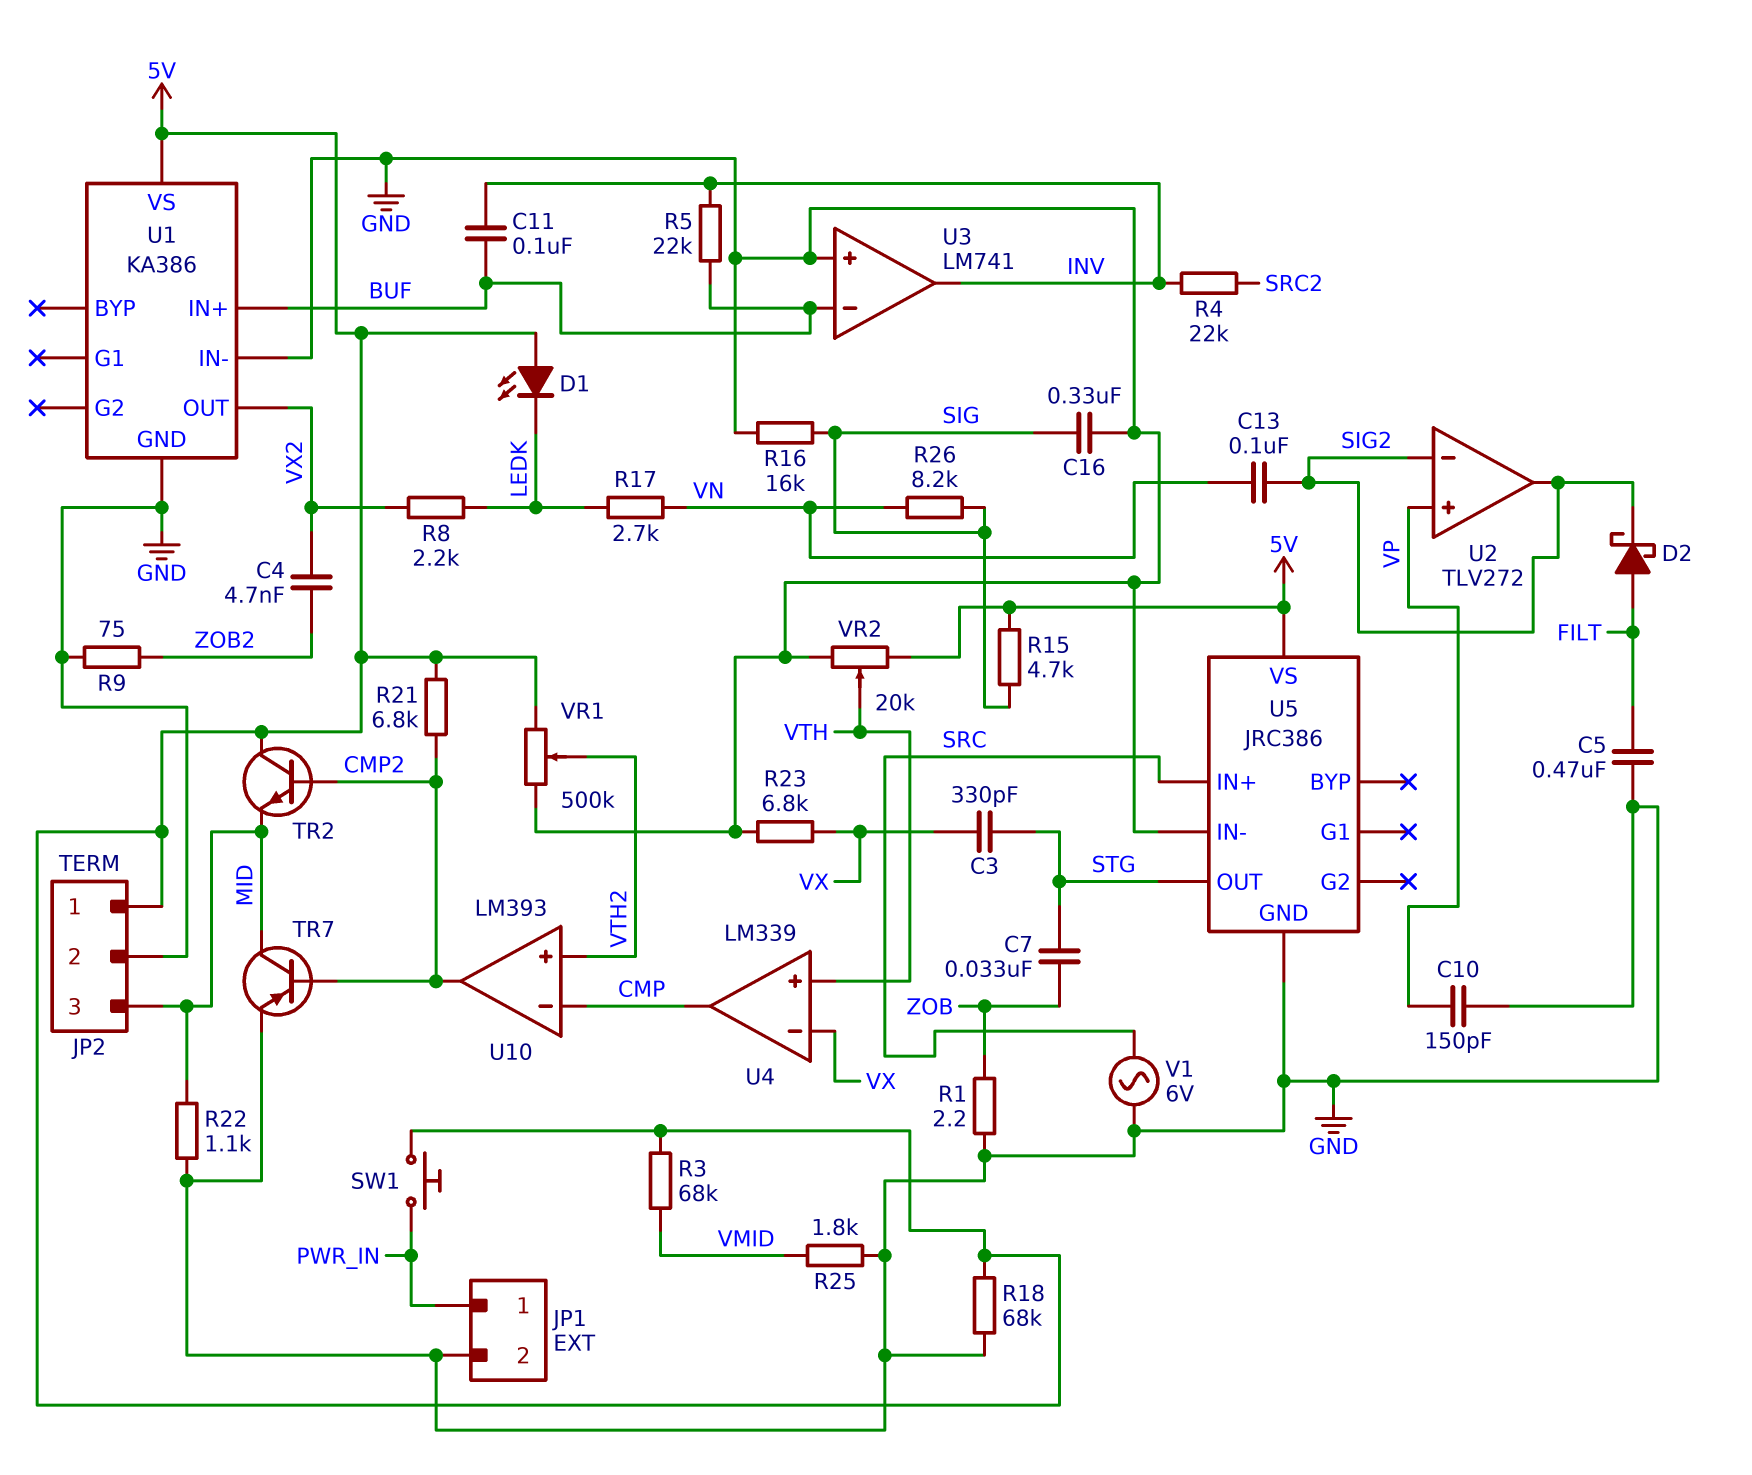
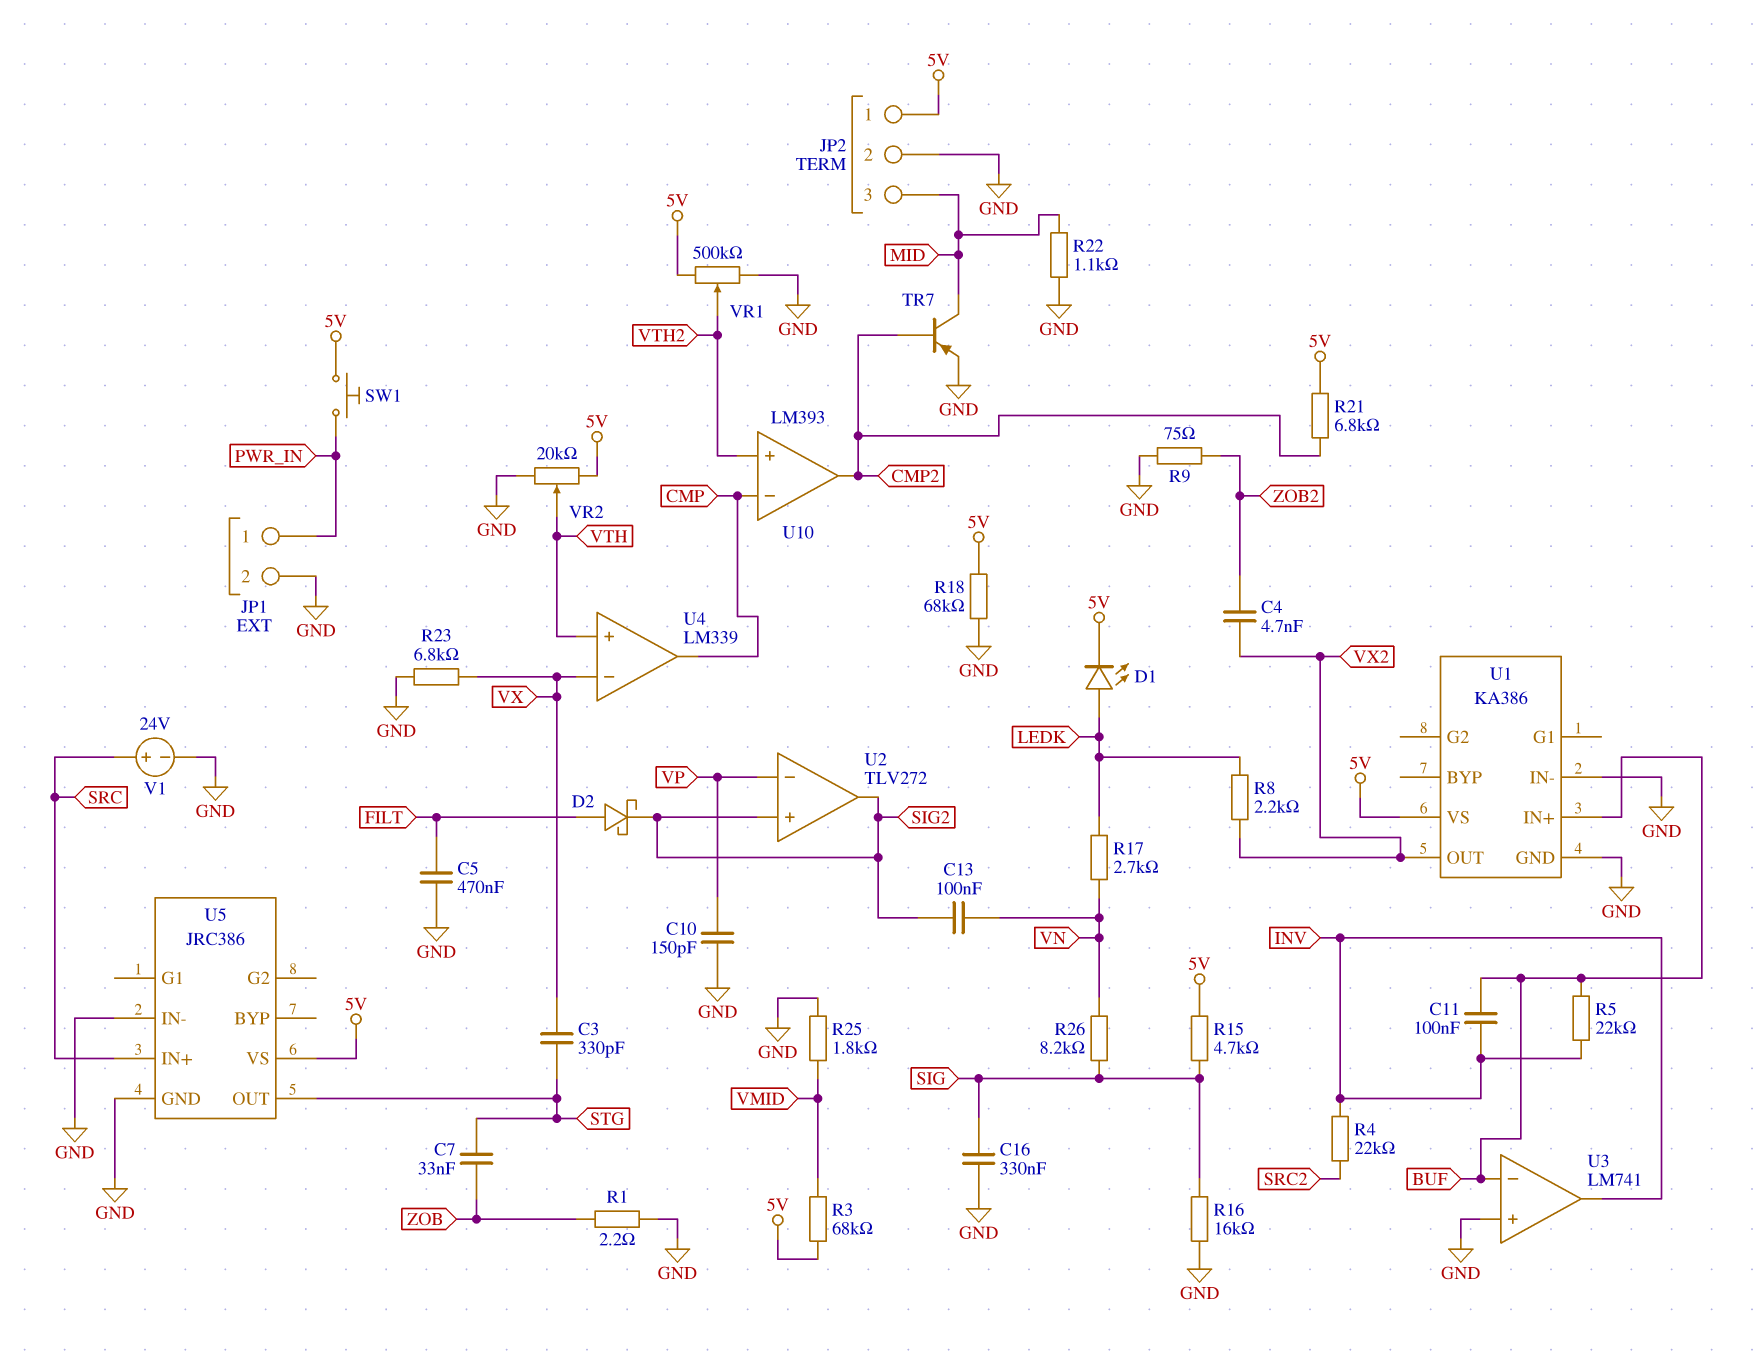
D1: LED (A 5V, K LEDK) -> LED (A LEDK, K 5V)
TR2: NPN (B CMP2, C 5V, E MID) -> none
U2 pin in+: VP -> SIG2
U2 pin in-: SIG2 -> VP
V1: AC 6V (GND, SRC) -> 24V (plus SRC, minus GND)

